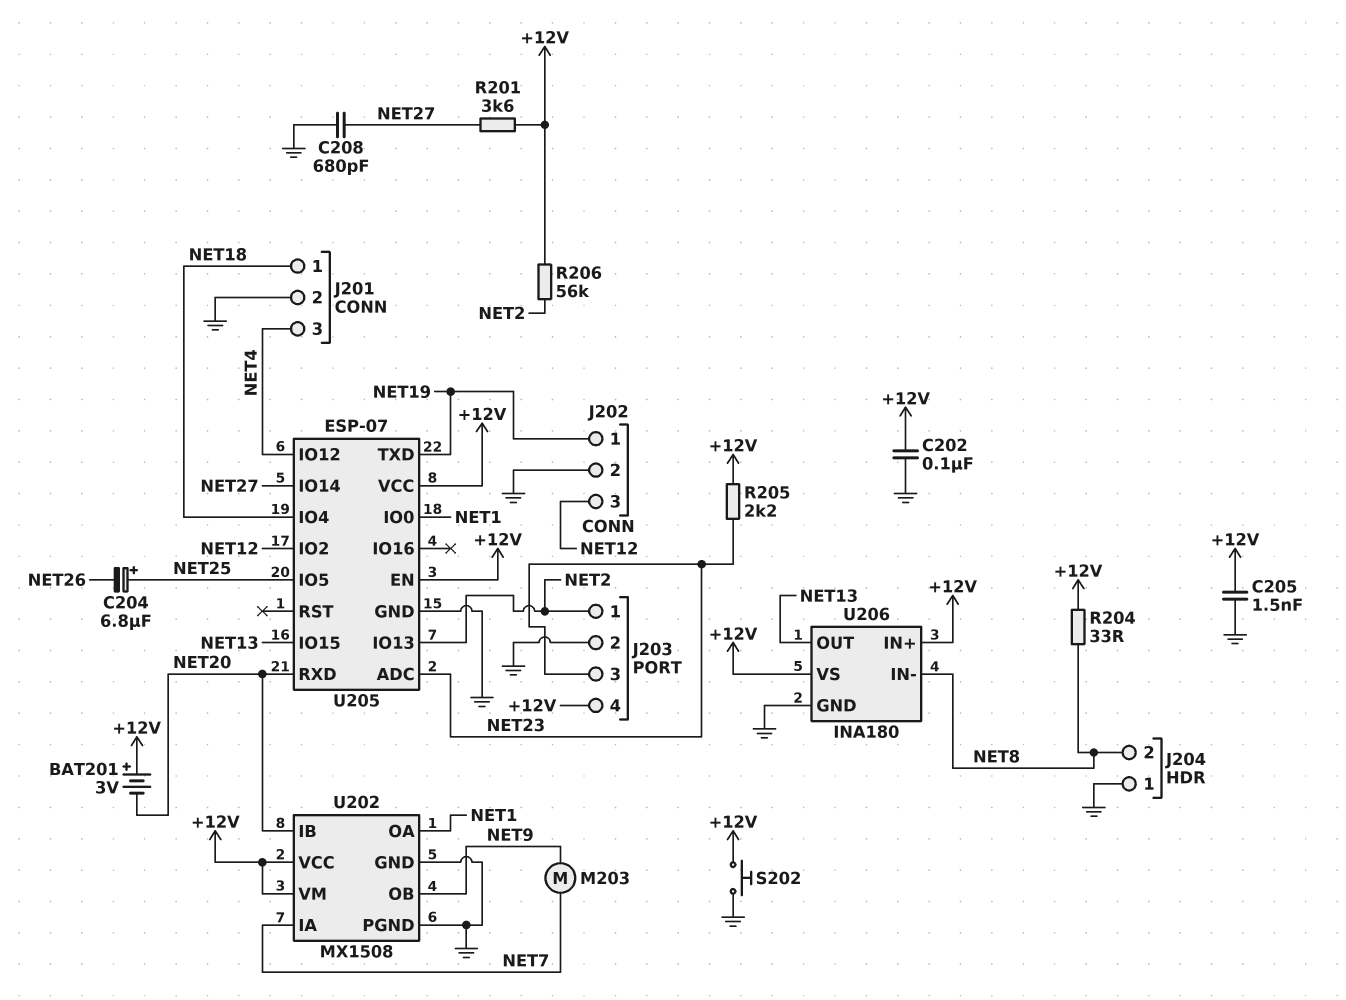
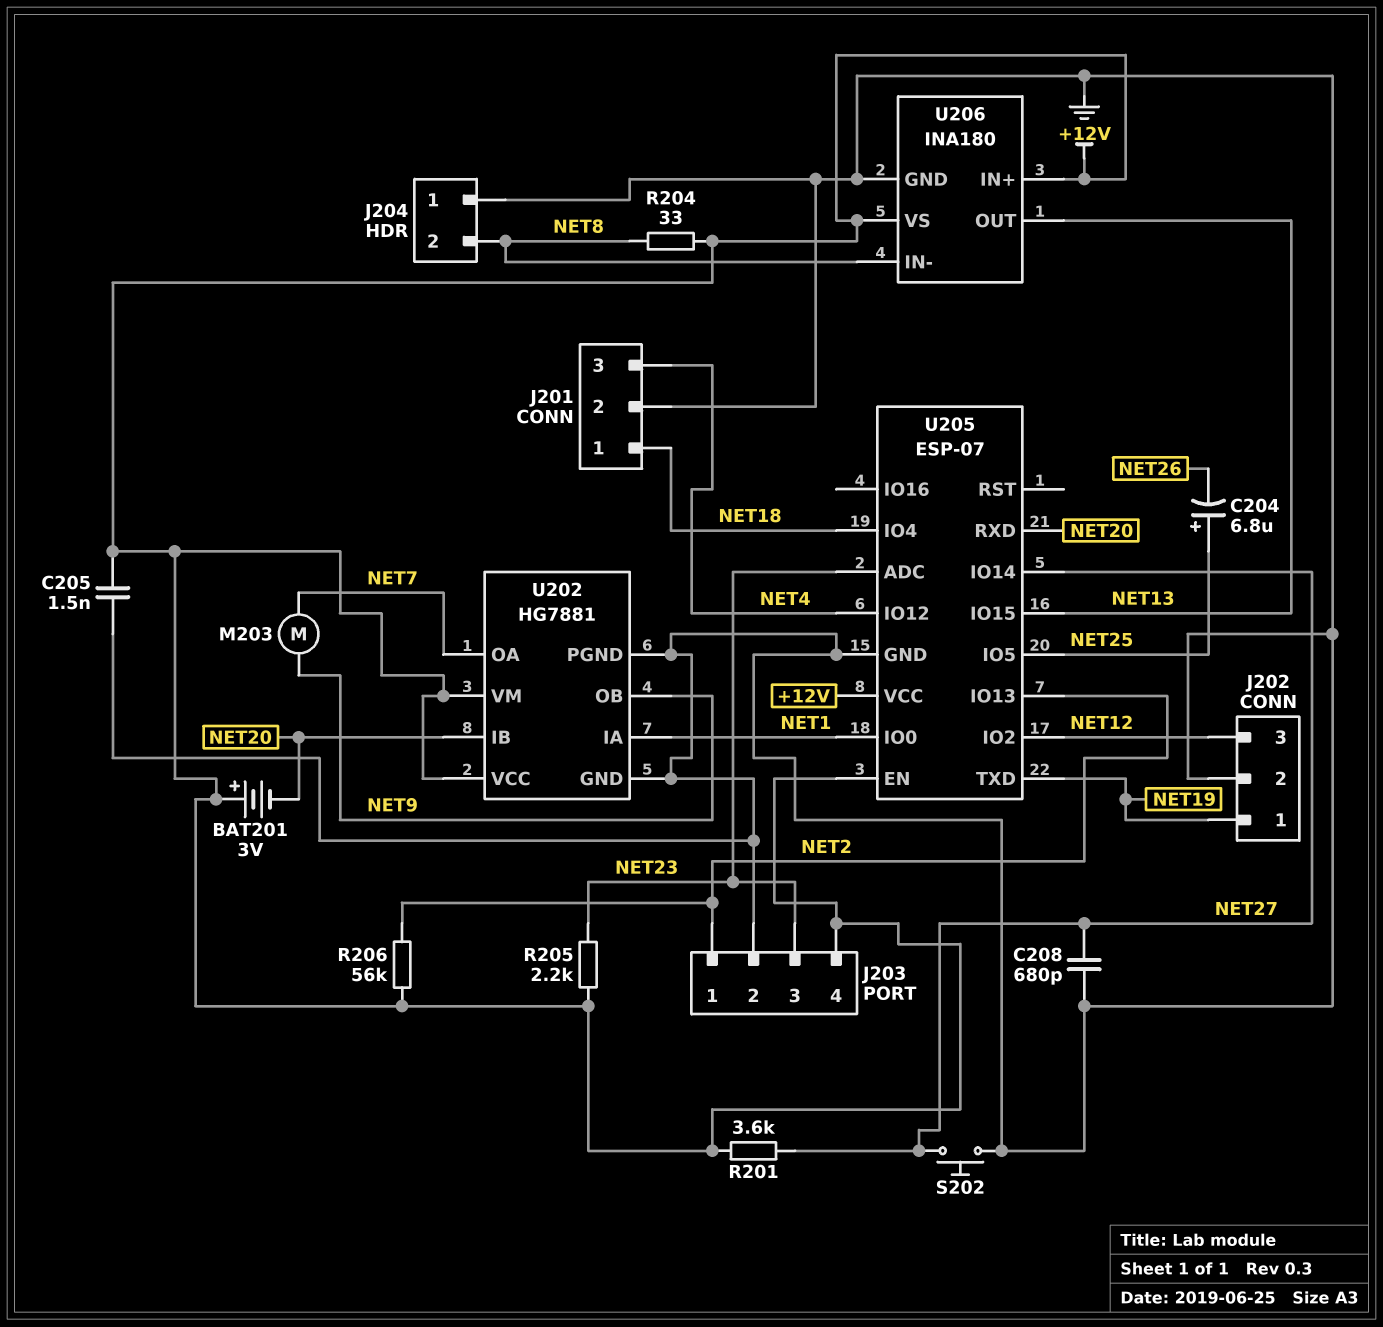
C202: 100nF (+12V, GND) -> none
S202: button (+12V, GND) -> button (GND, NET27)
U202: MX1508 -> HG7881
U202 pin IA: NET7 -> NET1
U202 pin OA: NET1 -> NET7

